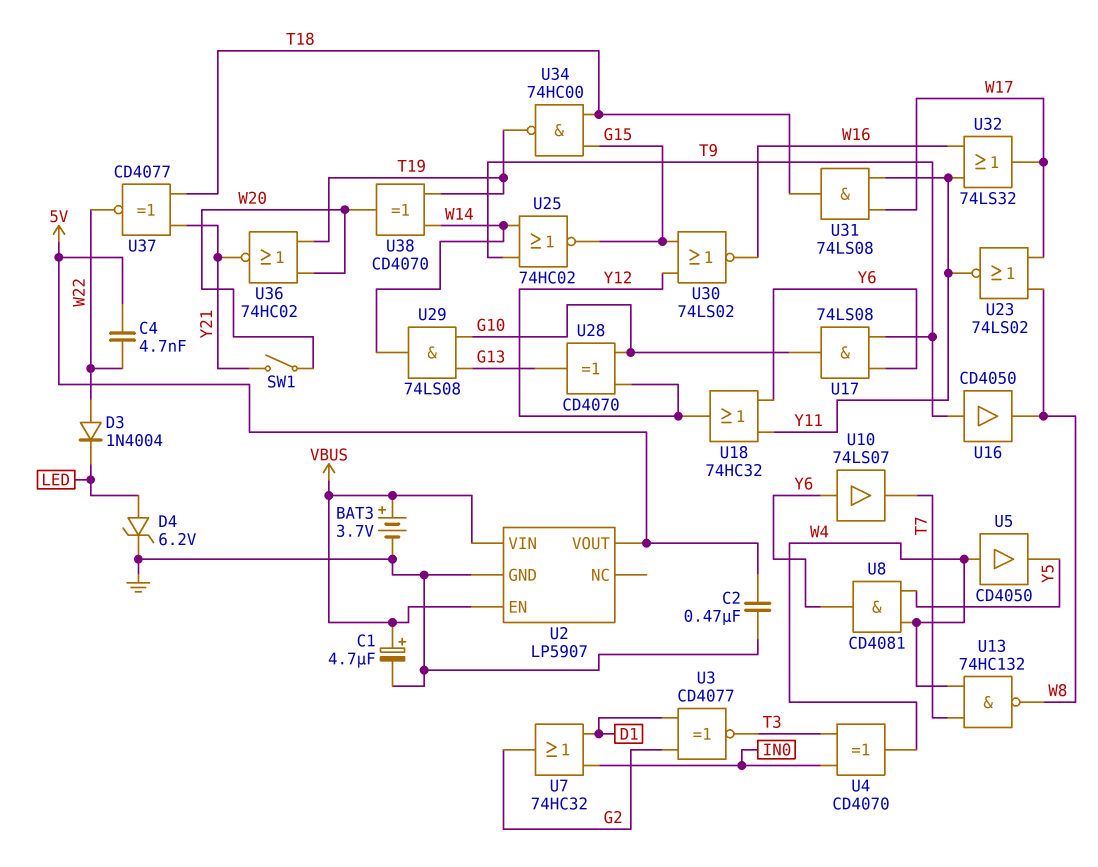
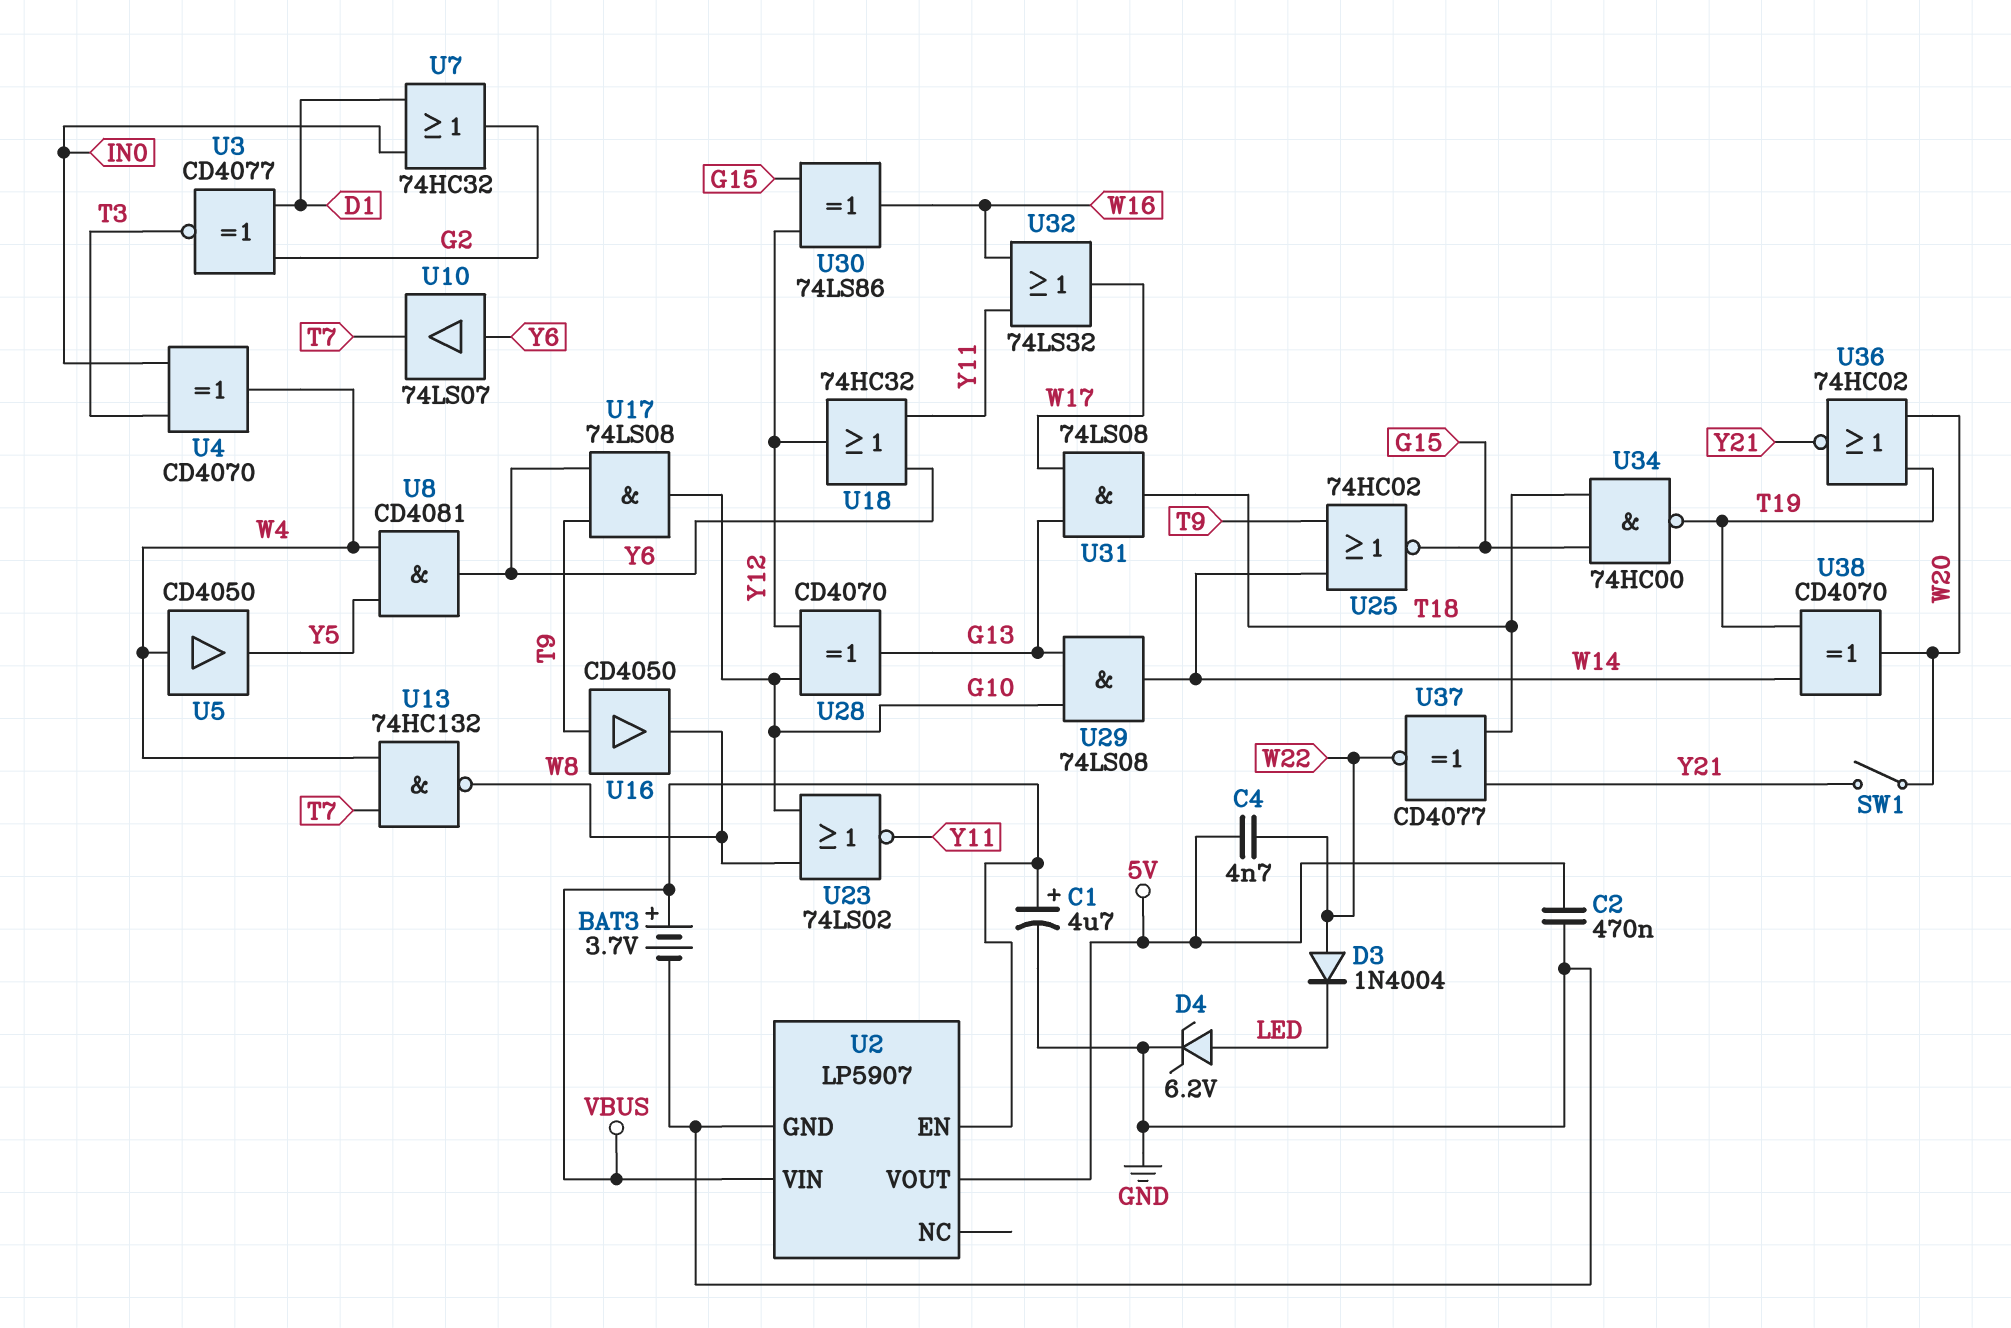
U23: NOR 74LS02 (in W8, in W17, out Y11) -> NOR 74LS02 (in G10, in W8, out Y11)
U30: NOR 74LS02 (in G15, in Y12, out W16) -> XOR 74LS86 (in G15, in Y12, out W16)
U31: AND 74LS08 (in W17, in Y11, out T18) -> AND 74LS08 (in G13, in W17, out T18)

